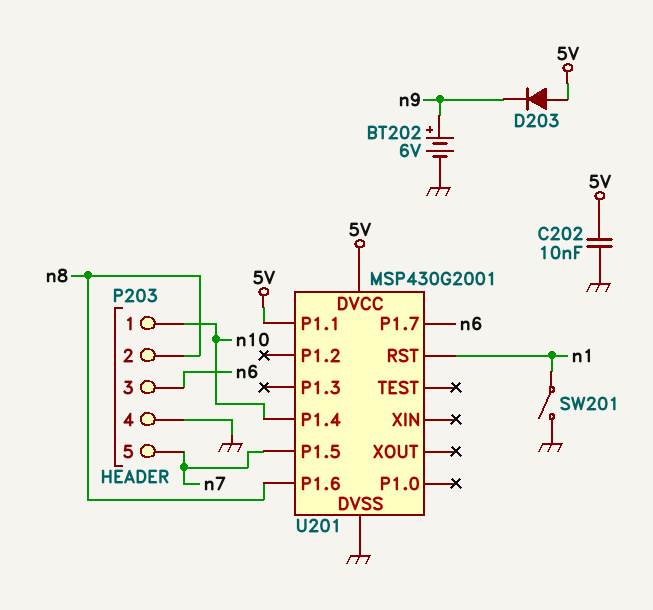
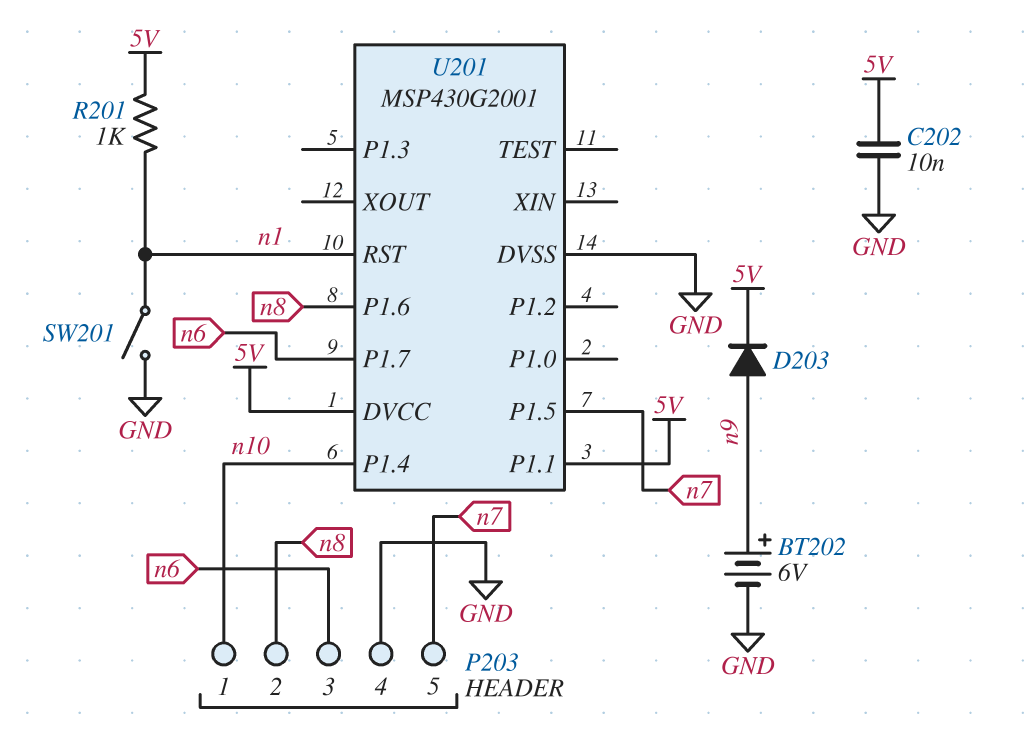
D203: diode (A 5V, K n9) -> diode (A n9, K 5V)
R201: none -> 1k (5V, n1)

